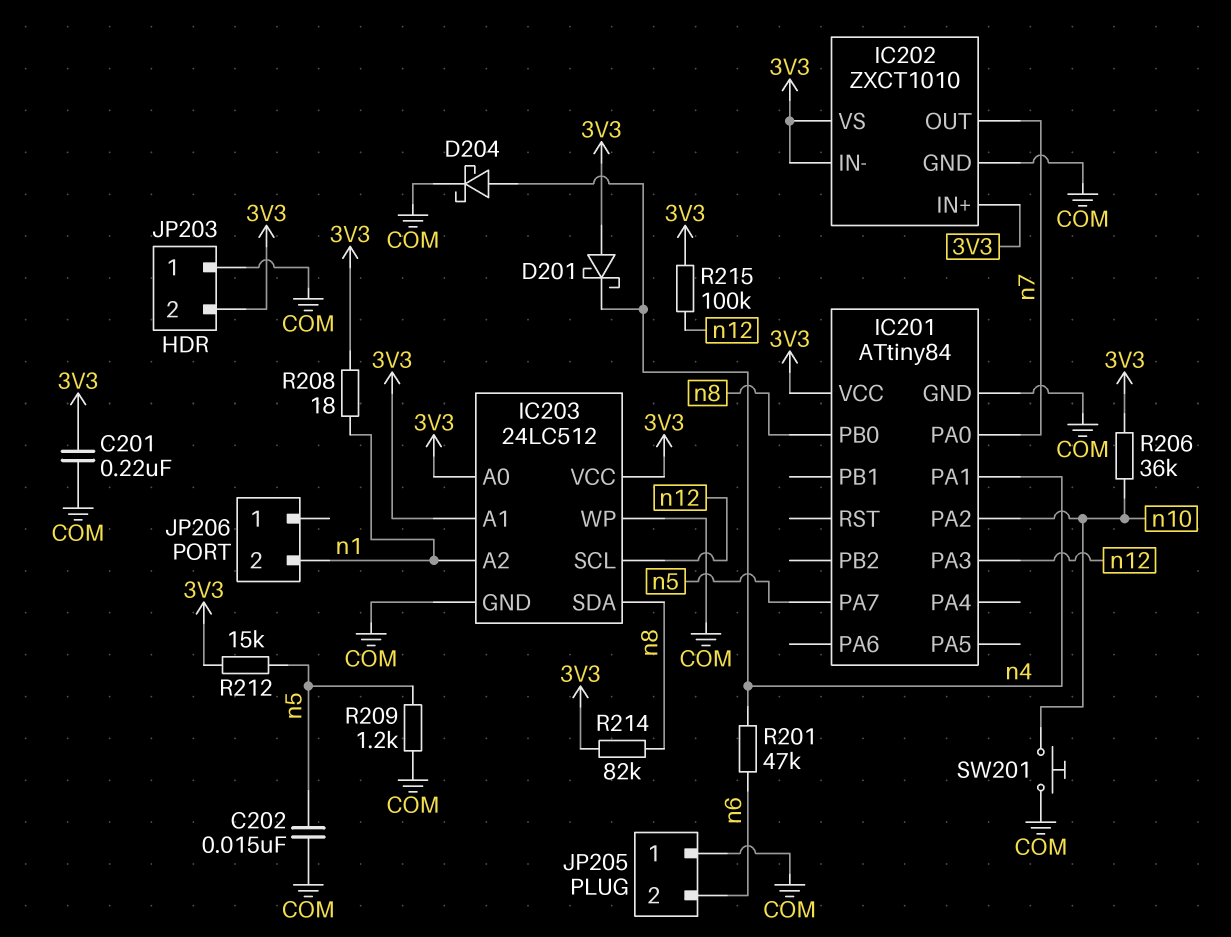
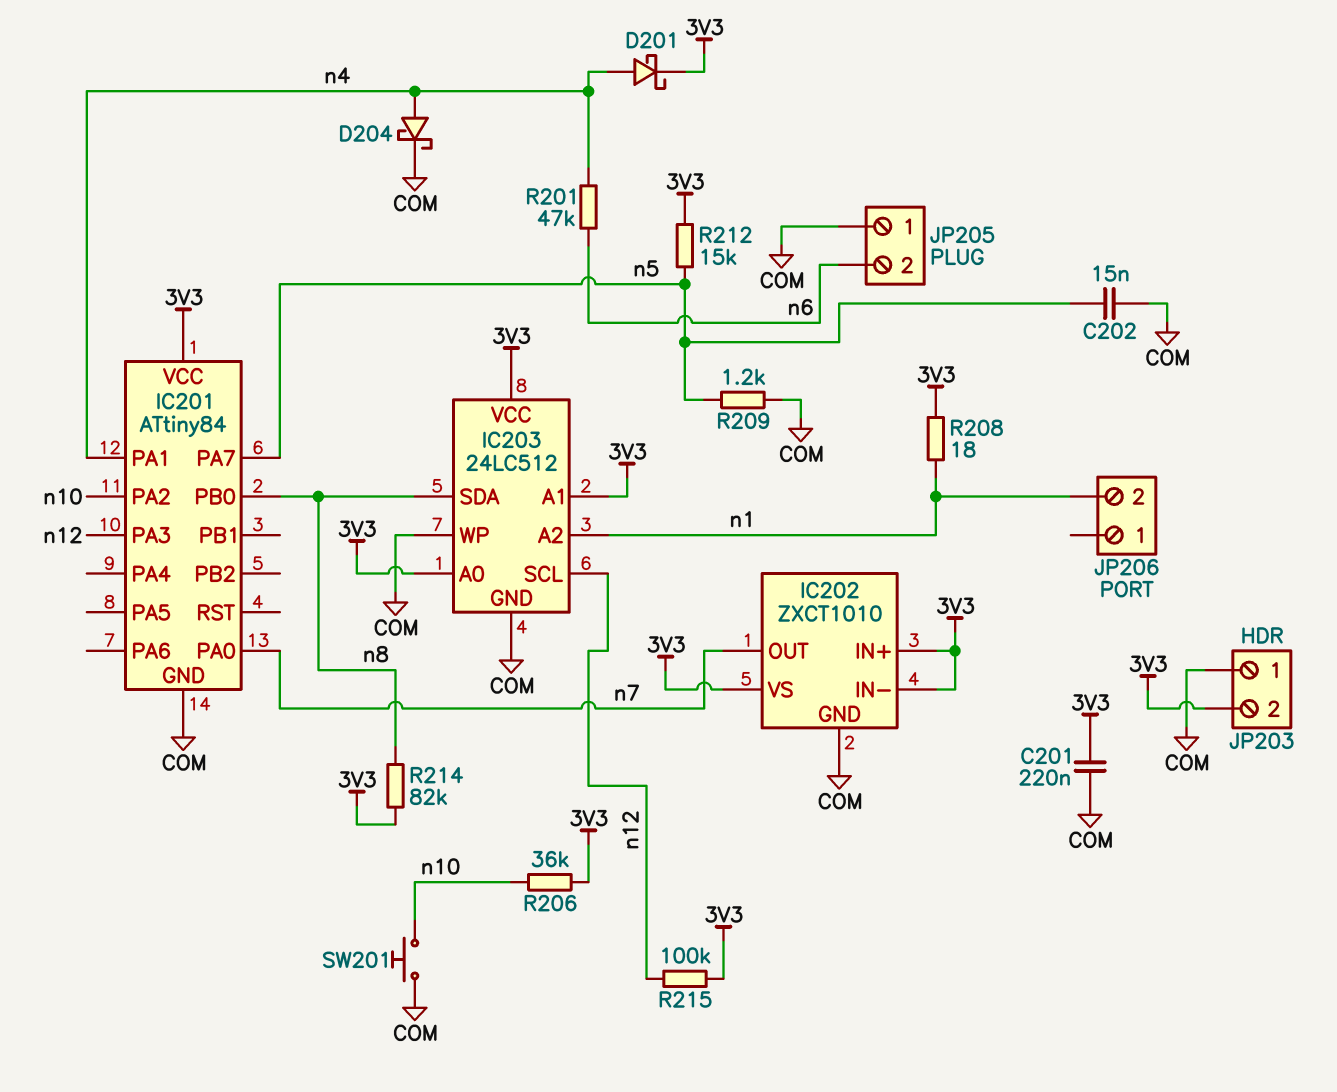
D201: schottky (A 3V3, K n4) -> schottky (A n4, K 3V3)

